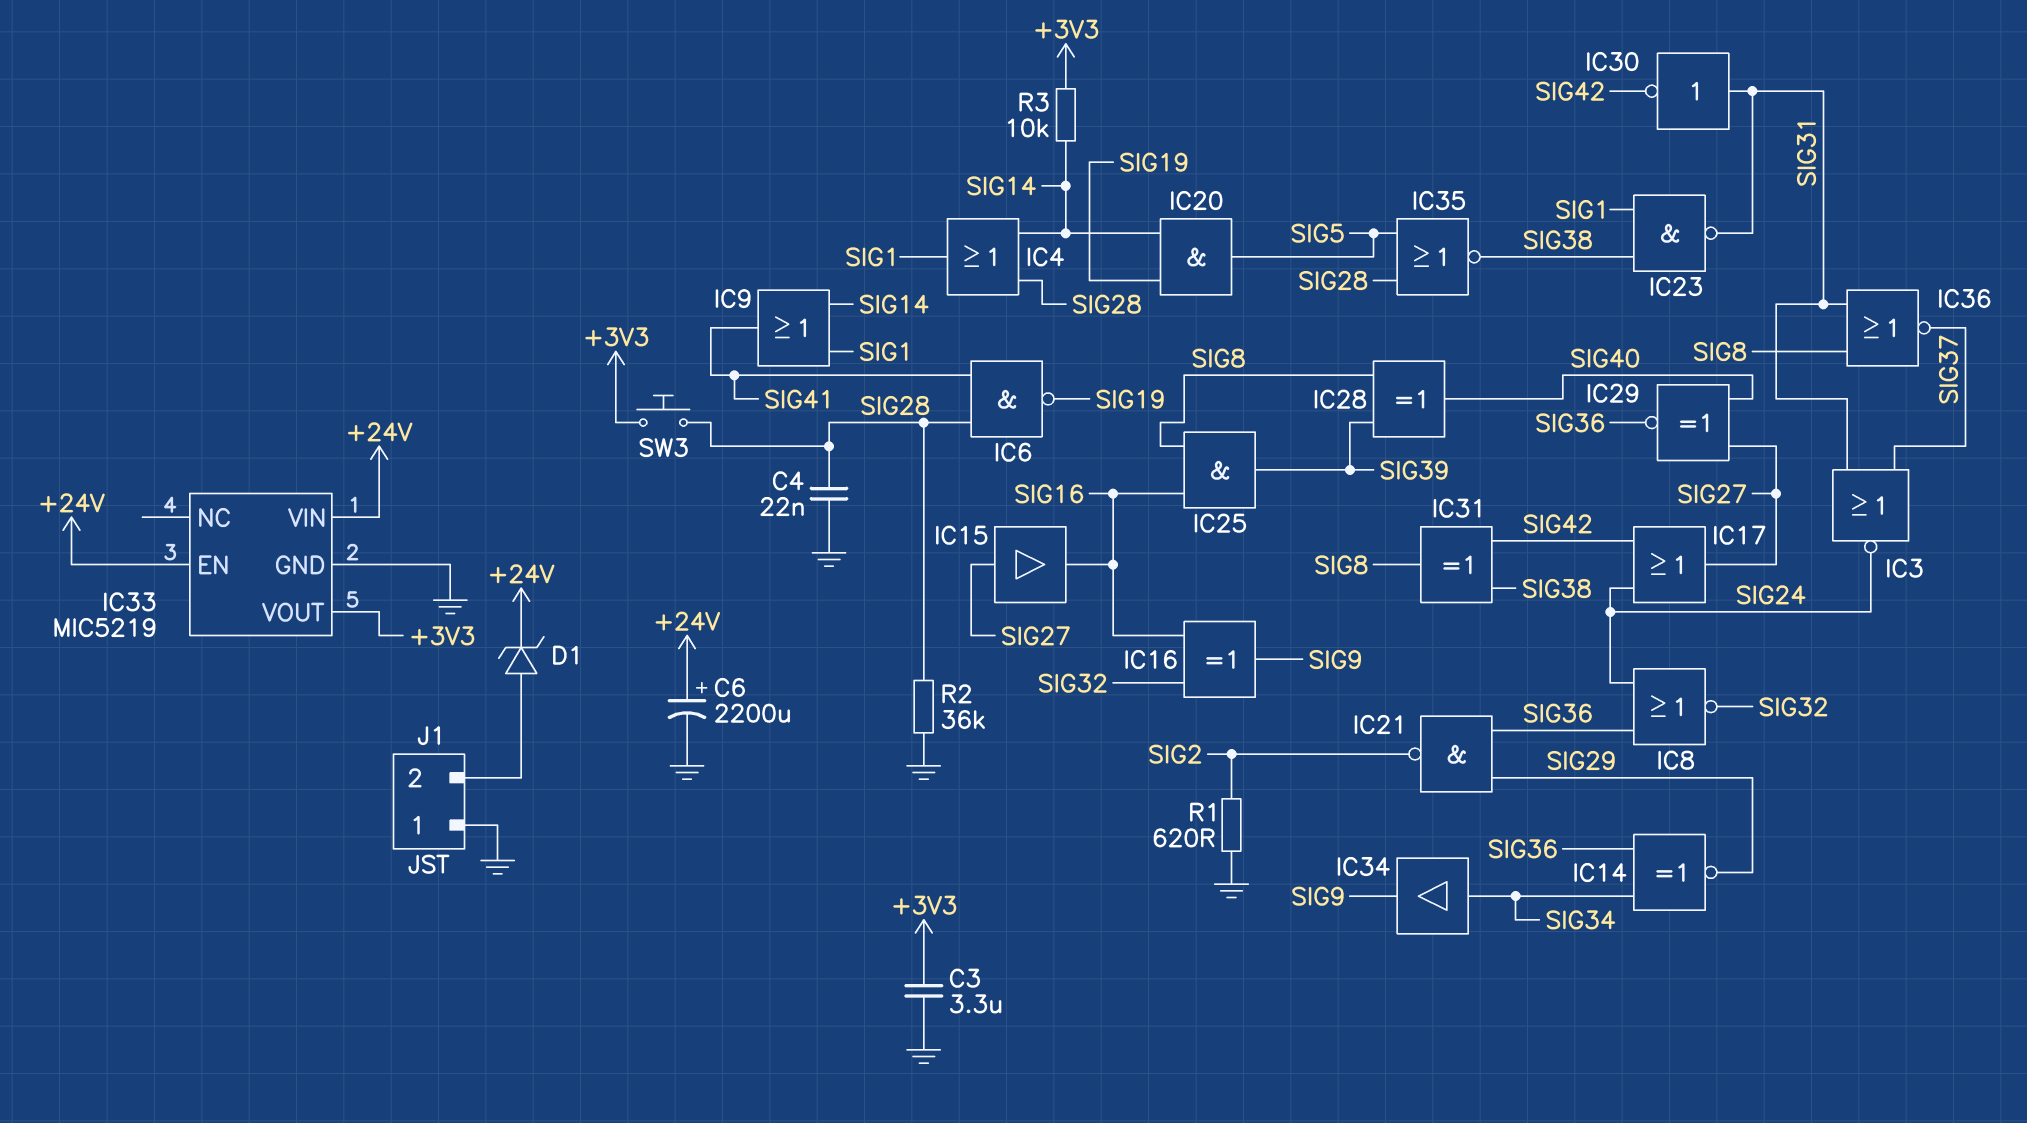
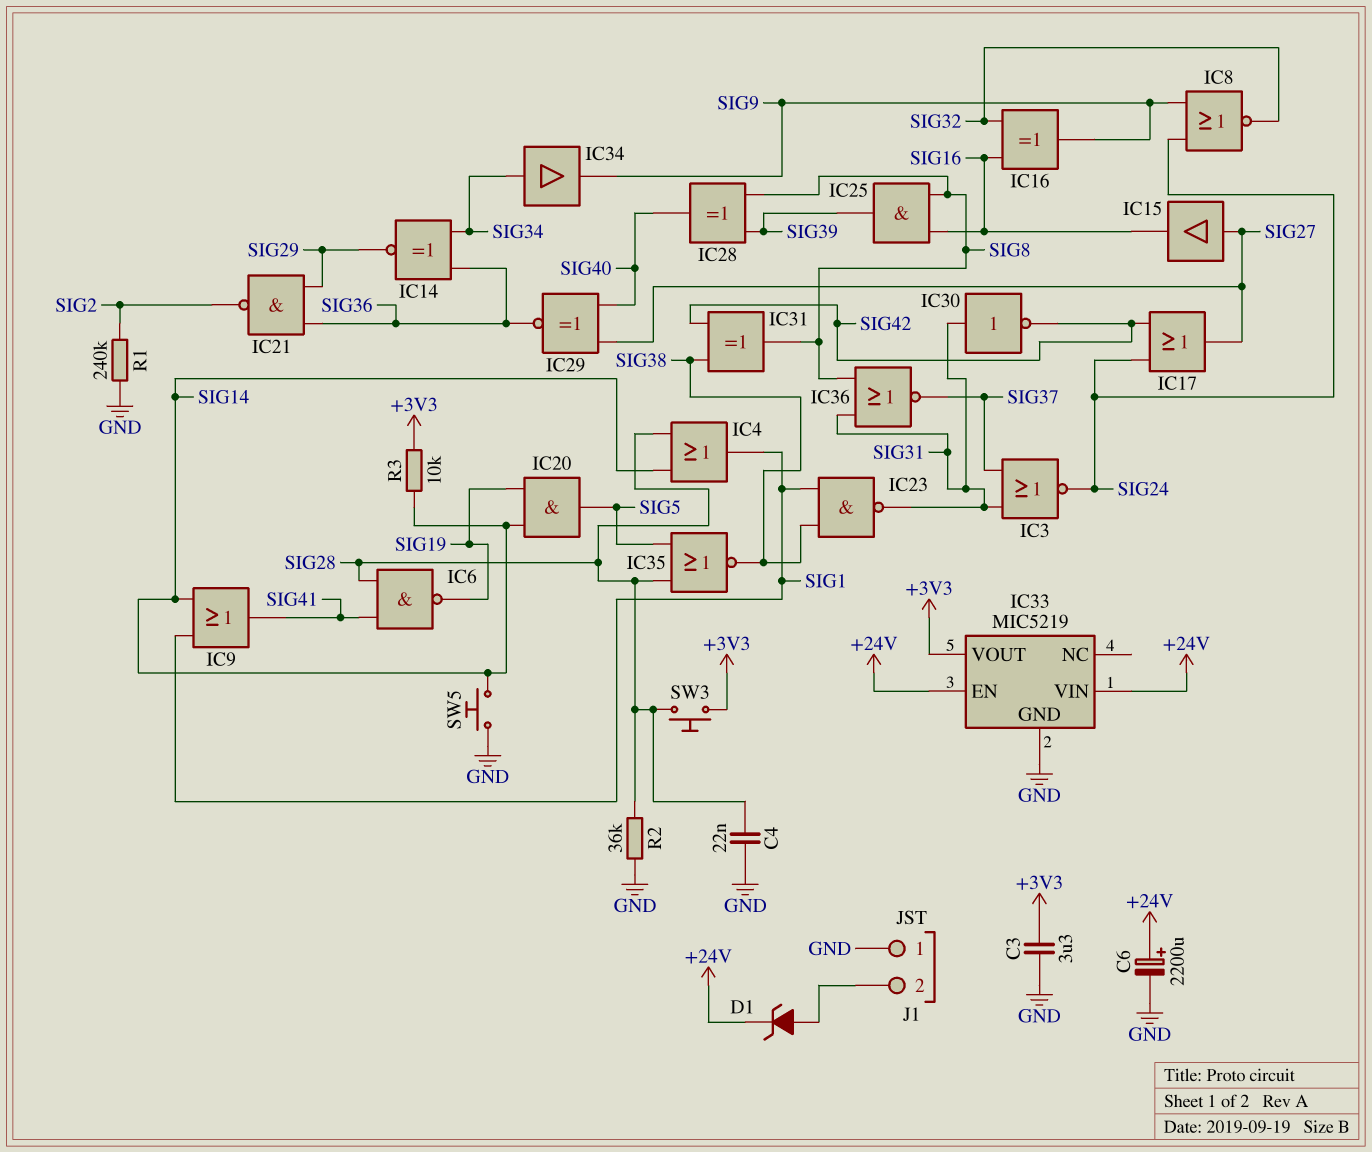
IC8: NOR (in SIG24, in SIG36, out SIG32) -> NOR (in SIG9, in SIG24, out SIG32)
R1: 620 (GND, SIG2) -> 240k (GND, SIG2)
SW5: none -> button (GND, SIG14)

